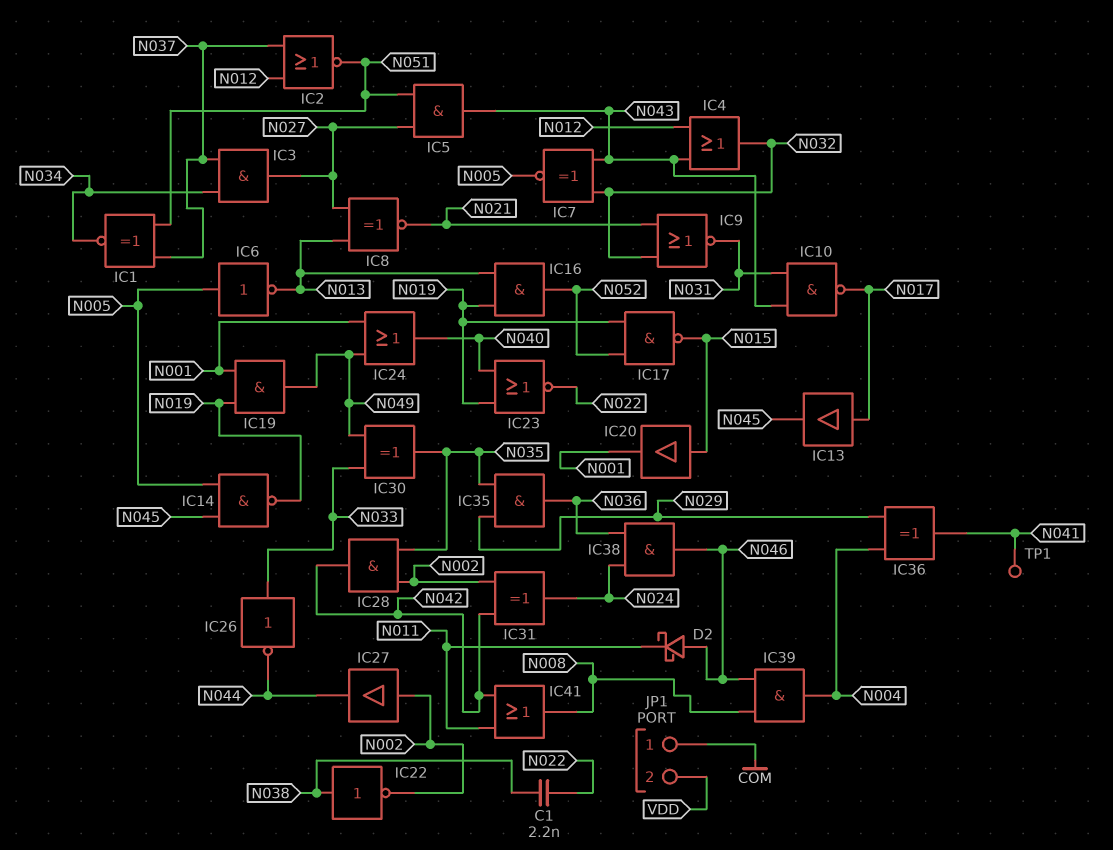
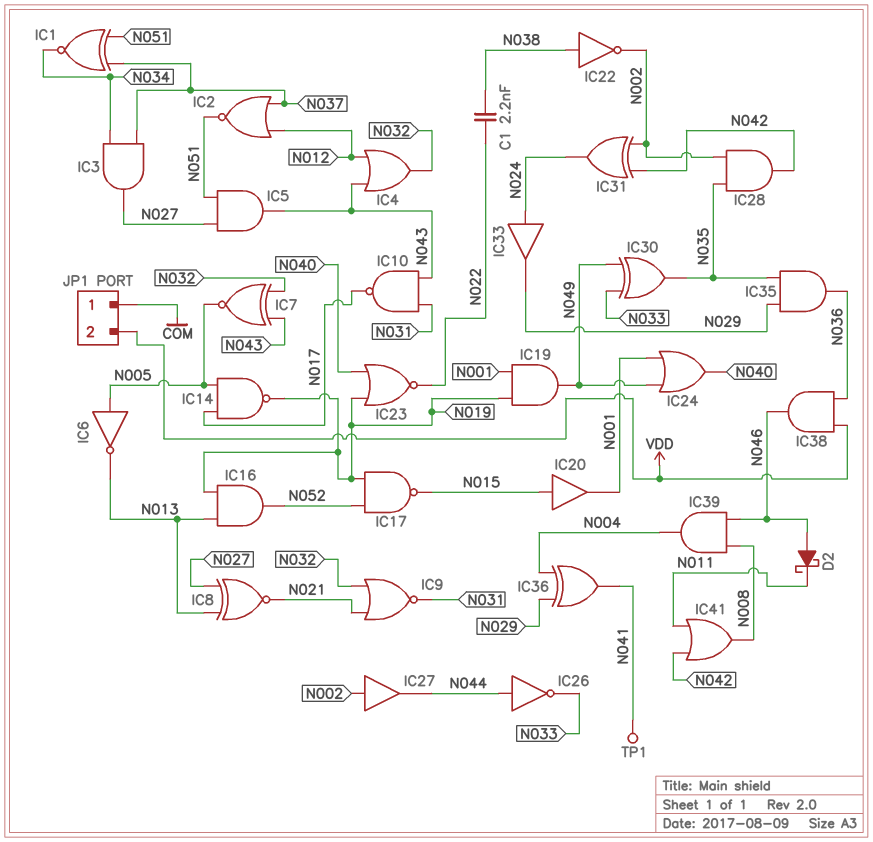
IC13: buffer (in N017, out N045) -> none
IC14: NAND (in N005, in N045, out N019) -> NAND (in N005, in N017, out N019)
IC26: NOT (in N033, out N044) -> NOT (in N044, out N033)
IC33: none -> buffer (in N024, out N029)
IC38: AND (in N024, in N036, out N046) -> AND (in N036, in VDD, out N046)

